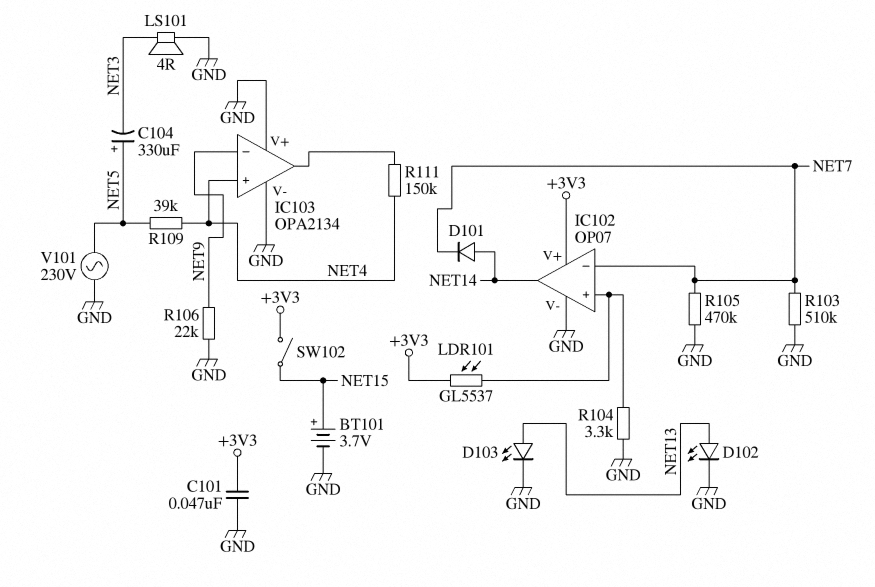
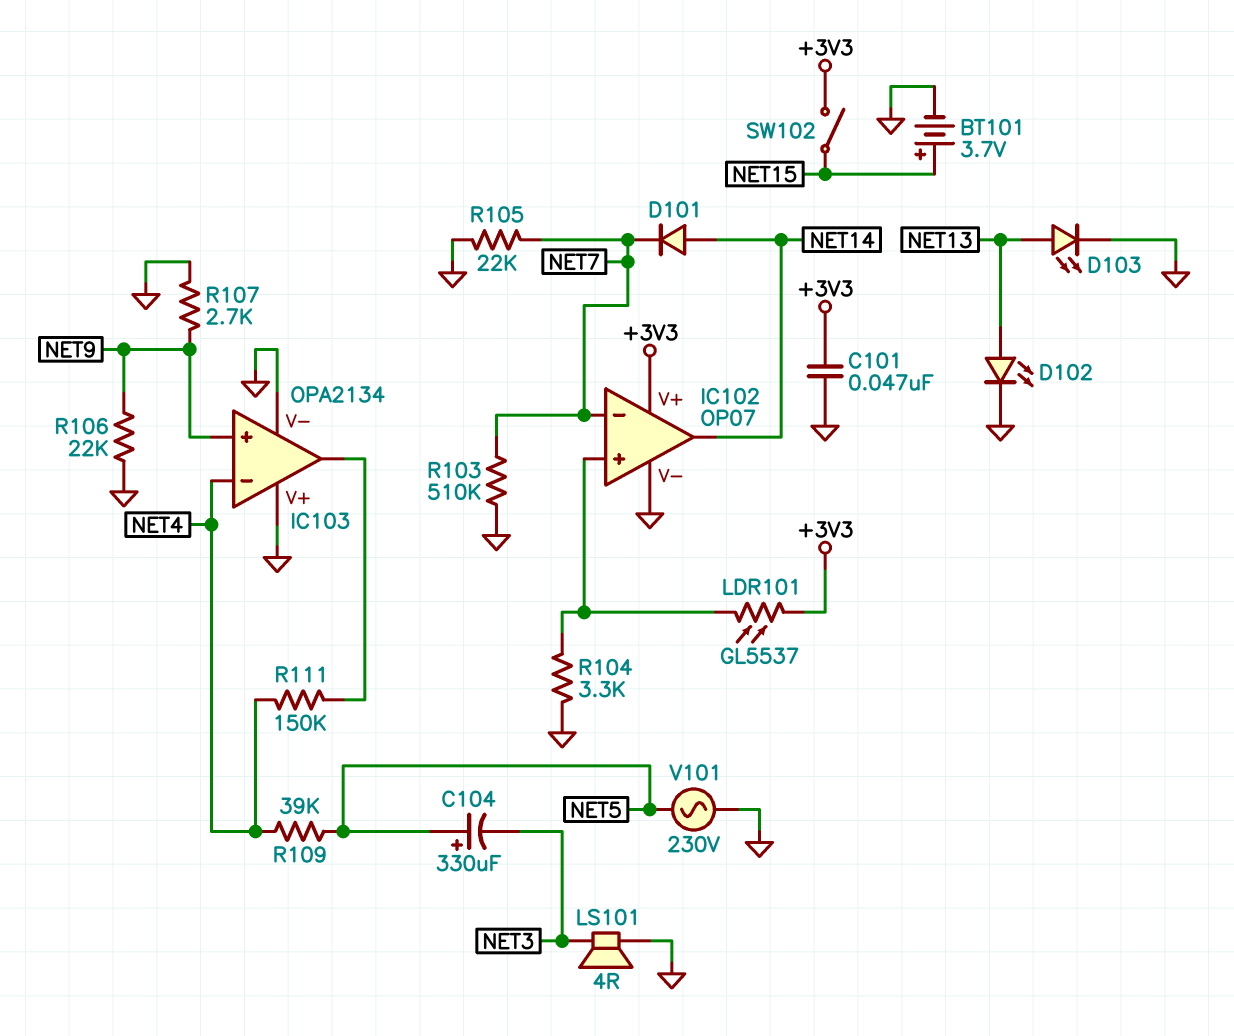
IC103 pin in+: NET4 -> NET9
IC103 pin in-: NET9 -> NET4
R105: 470k (GND, NET7) -> 22k (GND, NET7)
R107: none -> 2.7k (GND, NET9)

